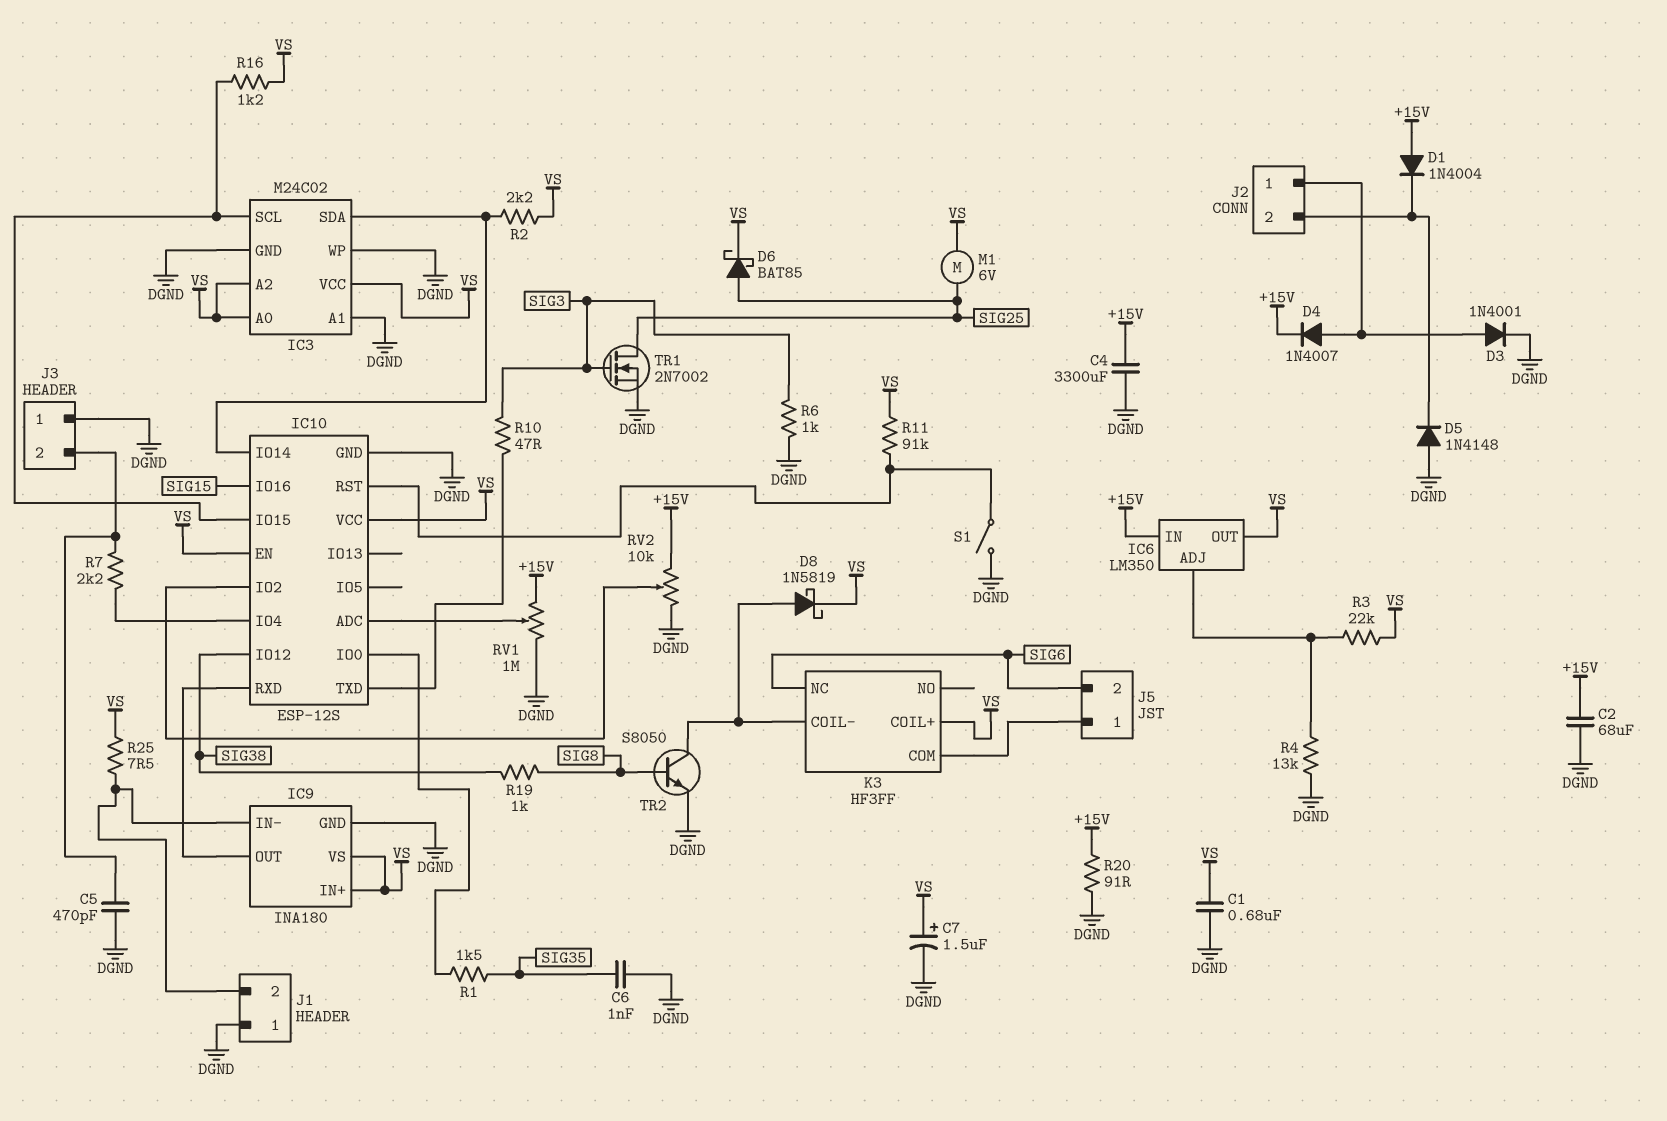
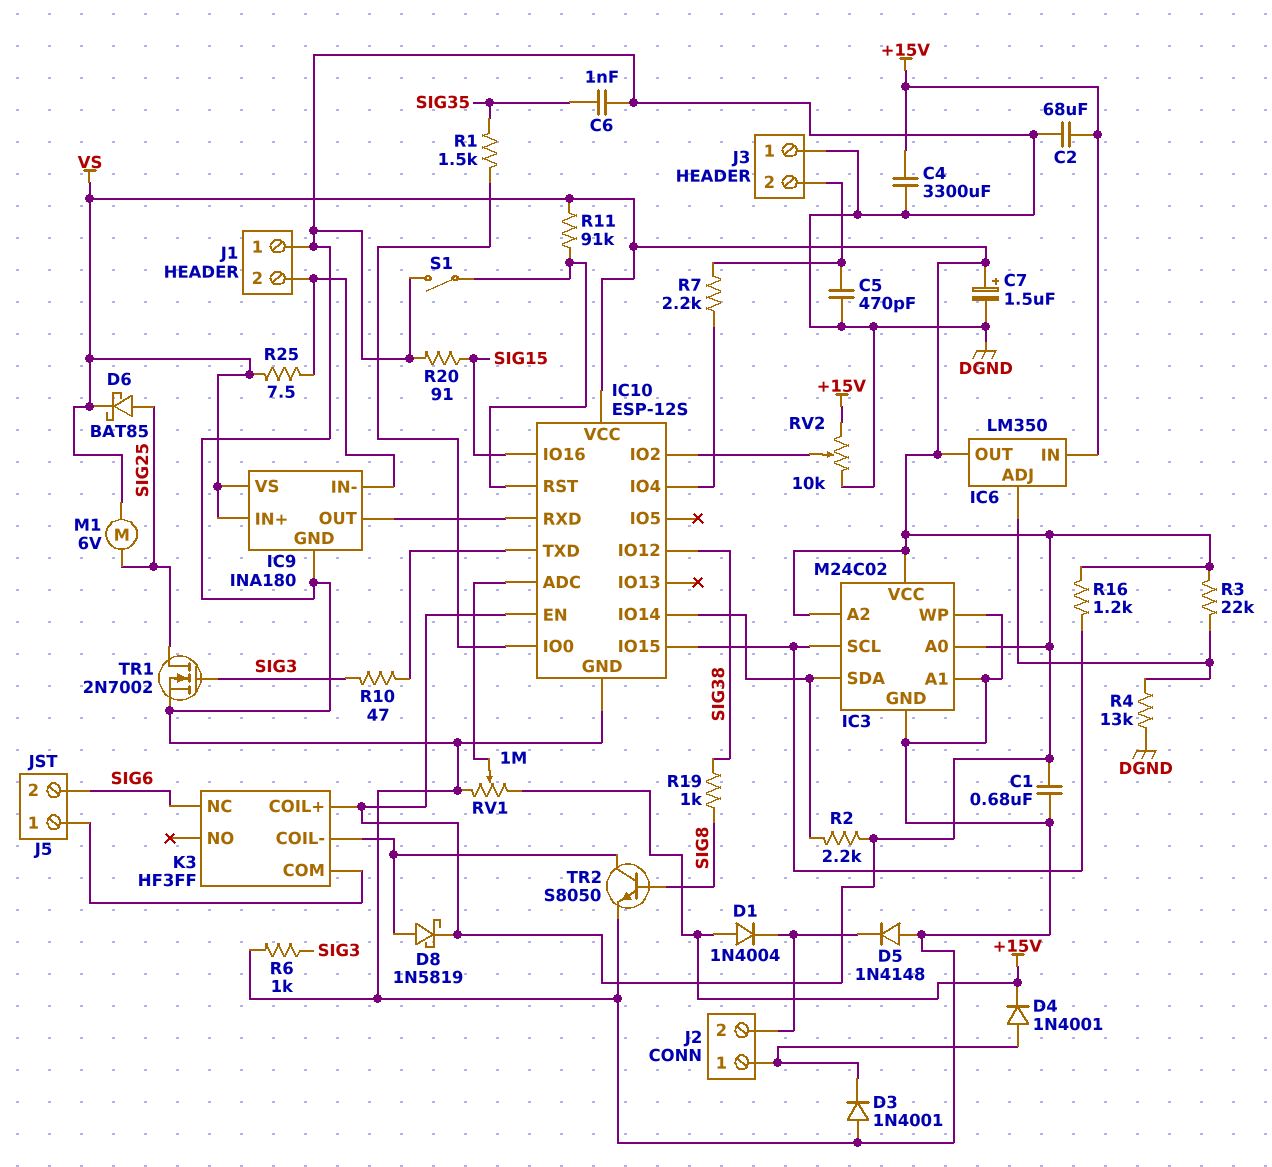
D3: diode 1N4001 (A J2/1, K DGND) -> diode 1N4001 (A DGND, K J2/1)
D4: diode 1N4007 (A J2/1, K +15V) -> diode 1N4001 (A J2/1, K +15V)
R20: 91 (+15V, DGND) -> 91 (DGND, SIG15)

